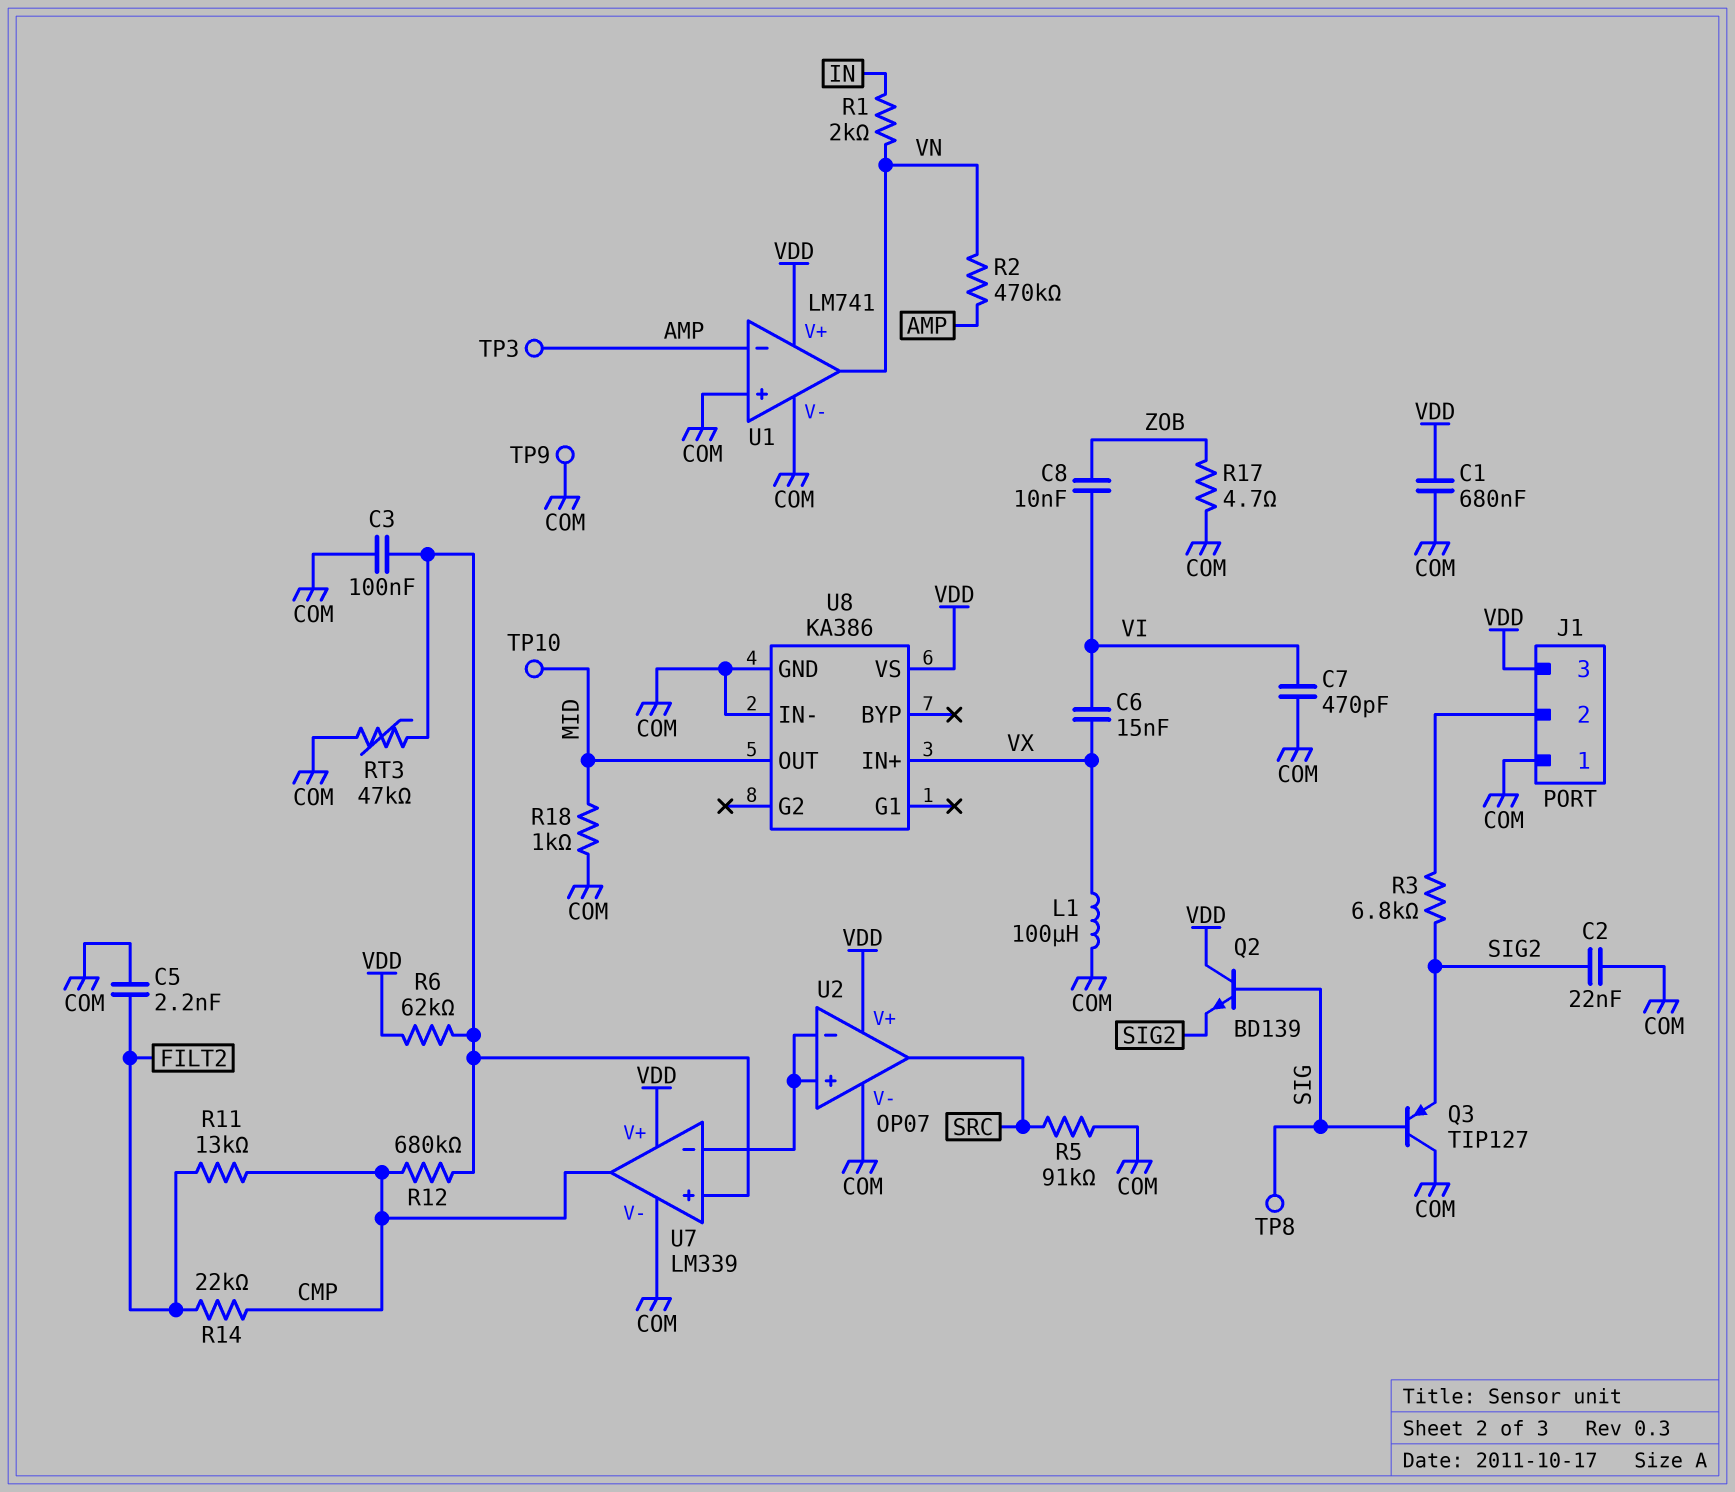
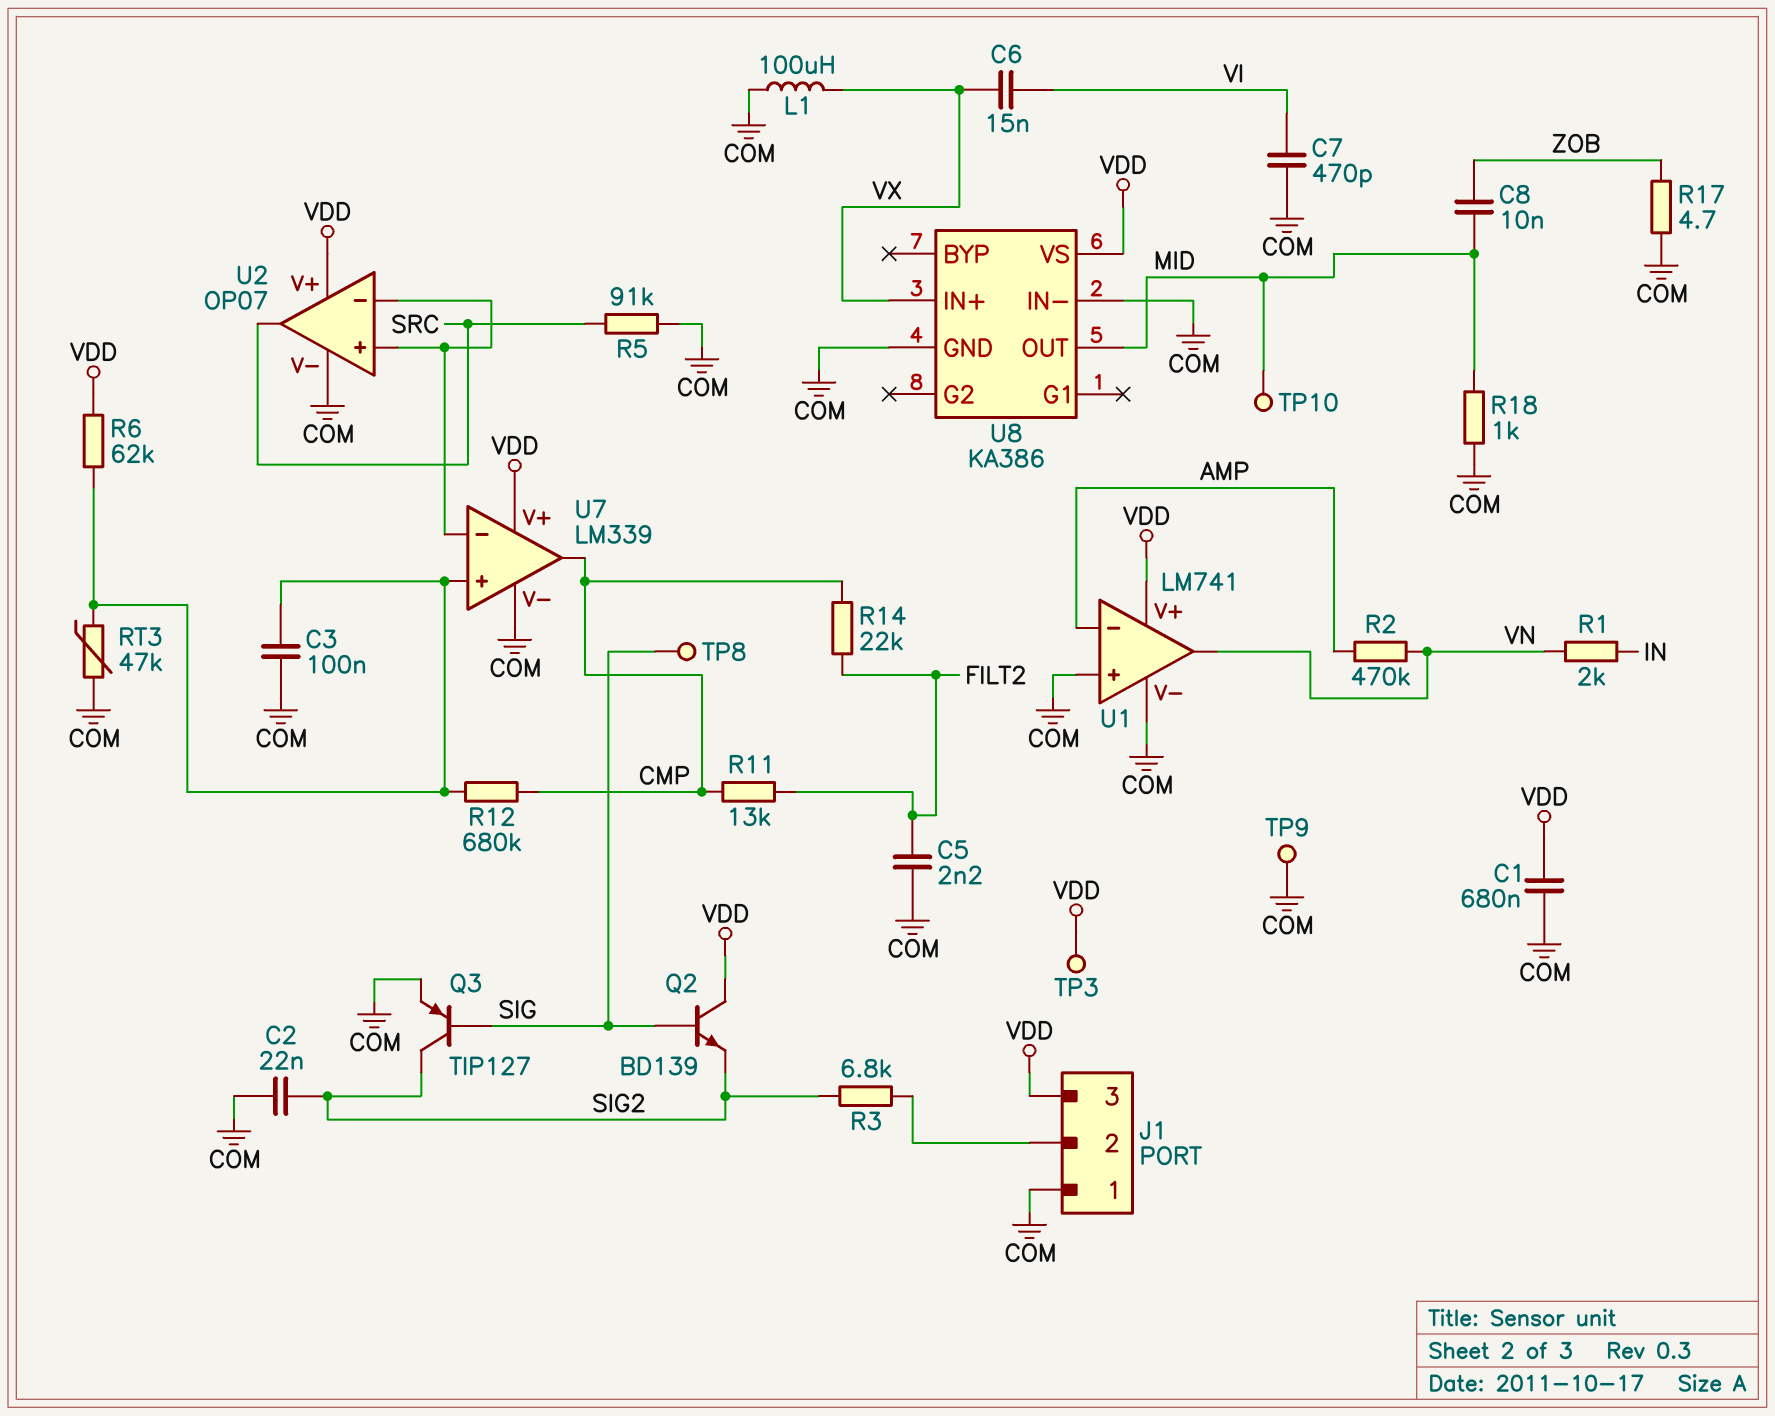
C8: 10nF (VI, ZOB) -> 10nF (MID, ZOB)
Q3: PNP TIP127 (B SIG, C COM, E SIG2) -> PNP TIP127 (B SIG, C SIG2, E COM)
TP3: test point (AMP) -> test point (VDD)

